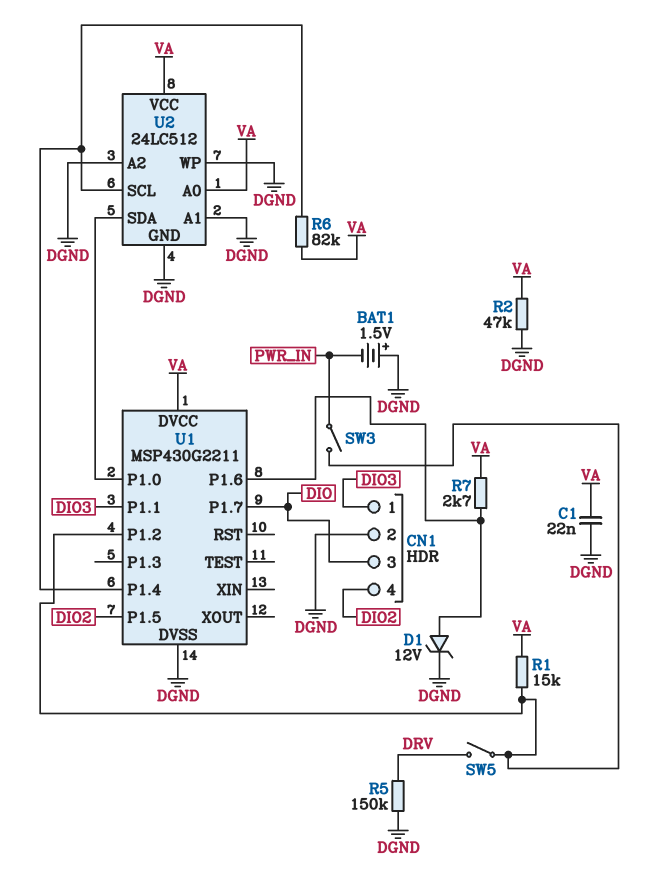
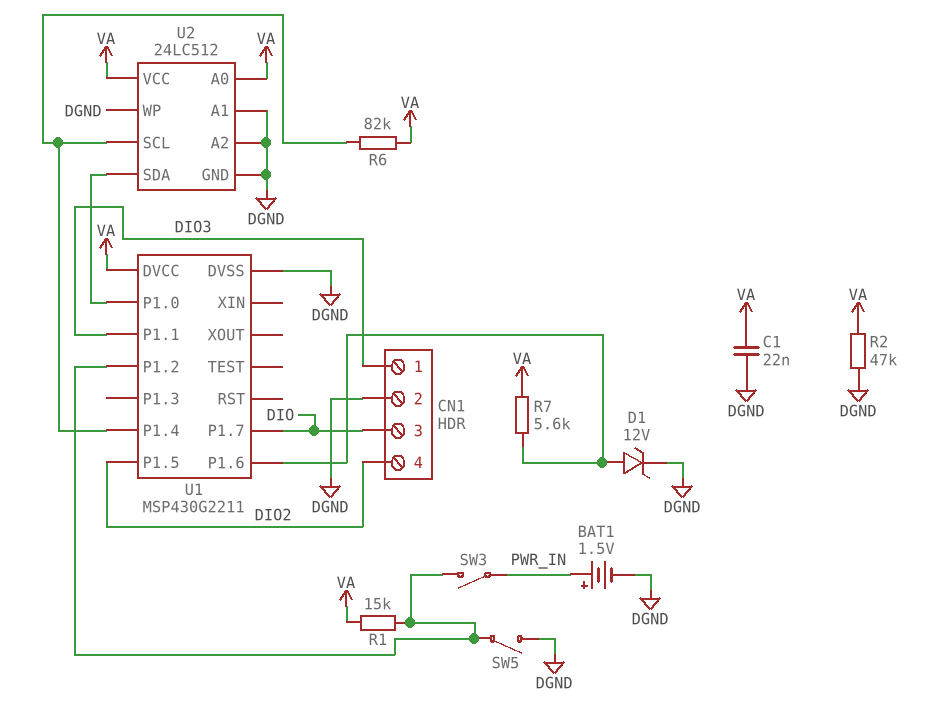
BAT1: 1.5V (plus DGND, minus PWR_IN) -> 1.5V (plus PWR_IN, minus DGND)
R5: 150k (DGND, DRV) -> none
R7: 2.7k (U1/P1.6, VA) -> 5.6k (U1/P1.6, VA)
SW5: switch (DRV, U1/P1.2) -> switch (DGND, U1/P1.2)

